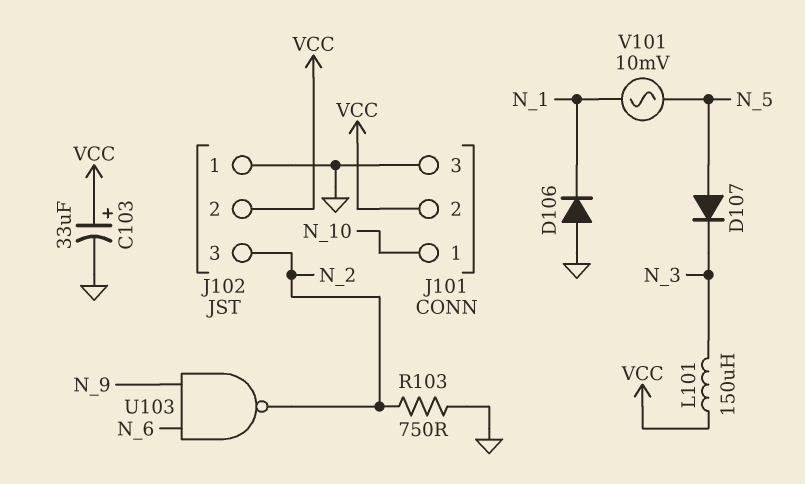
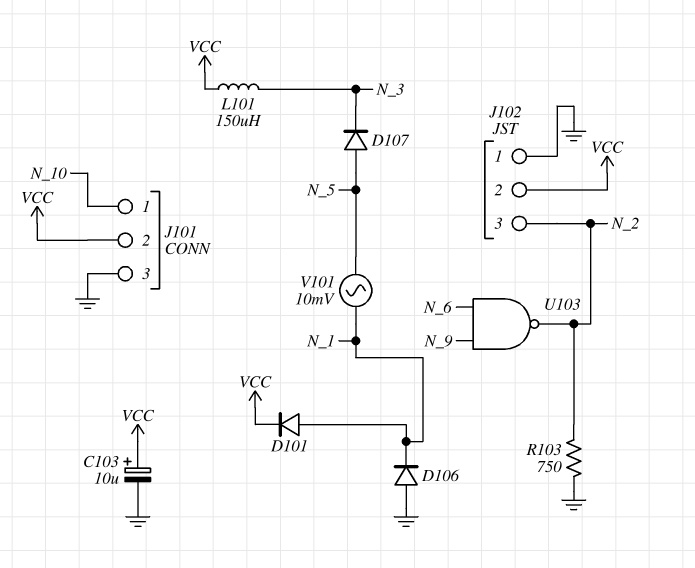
C103: 33uF (plus VCC, minus GND) -> 10uF (plus VCC, minus GND)
D101: none -> diode (A N_1, K VCC)

